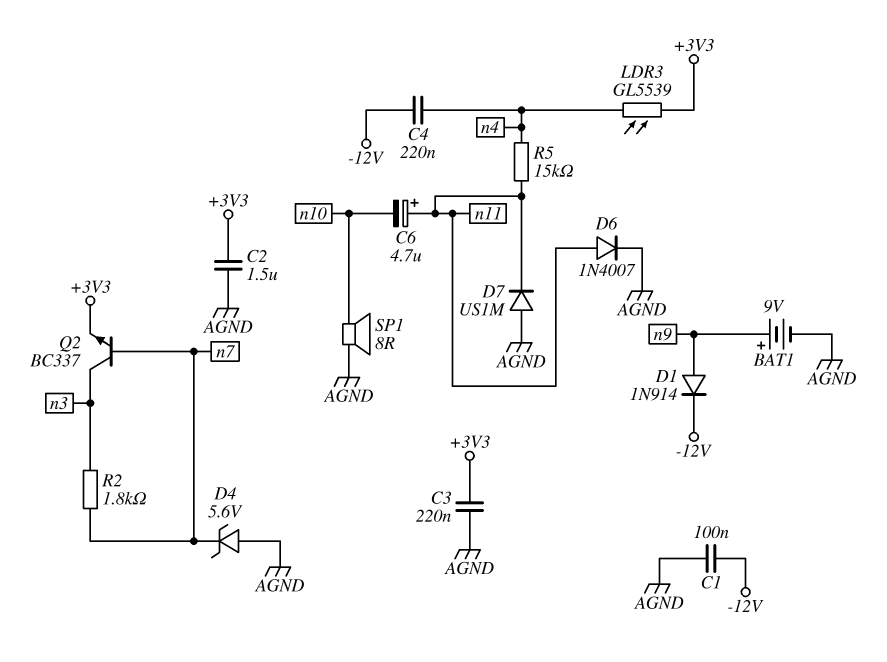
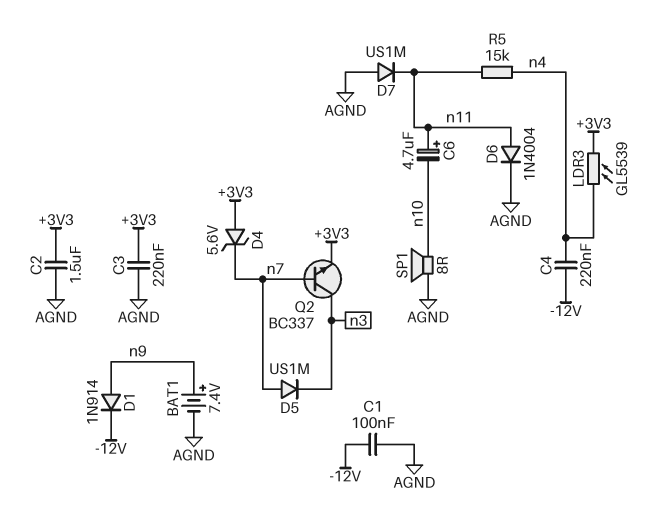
BAT1: 9V (plus n9, minus AGND) -> 7.4V (plus n9, minus AGND)
D4: zener 5.6V (A AGND, K n7) -> zener 5.6V (A +3V3, K n7)
D5: none -> diode US1M (A n7, K n3)
D6: diode 1N4007 (A n11, K AGND) -> diode 1N4004 (A n11, K AGND)
R2: 1.8k (n3, n7) -> none

